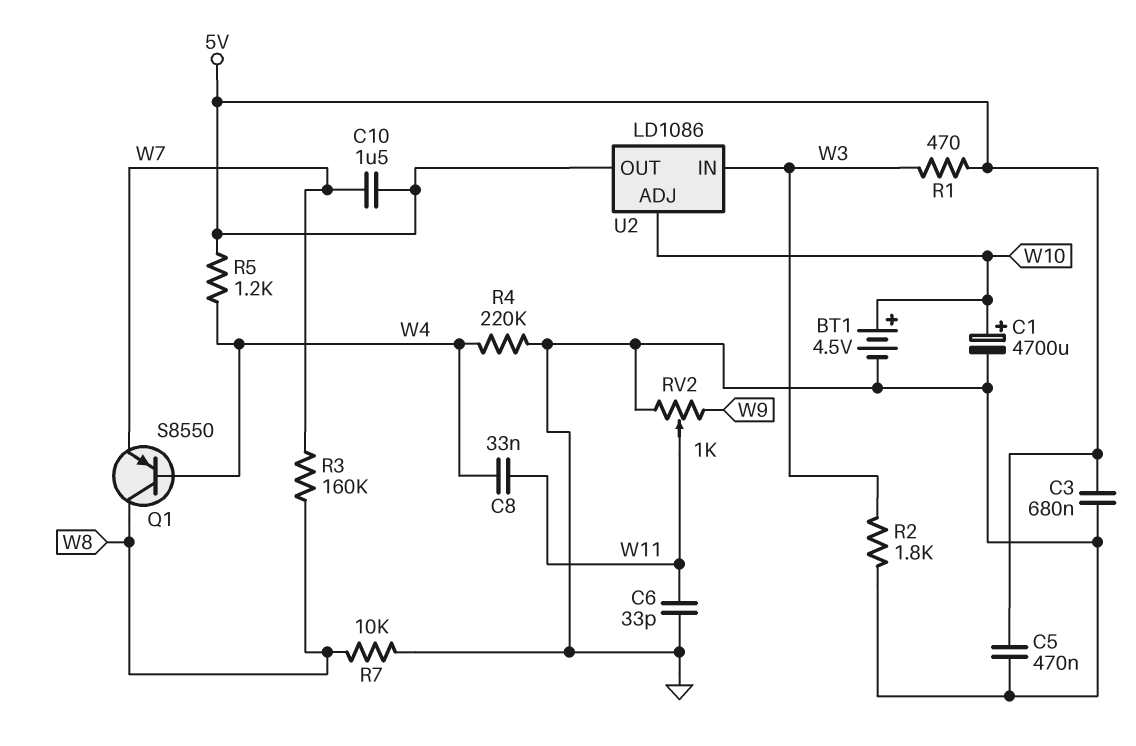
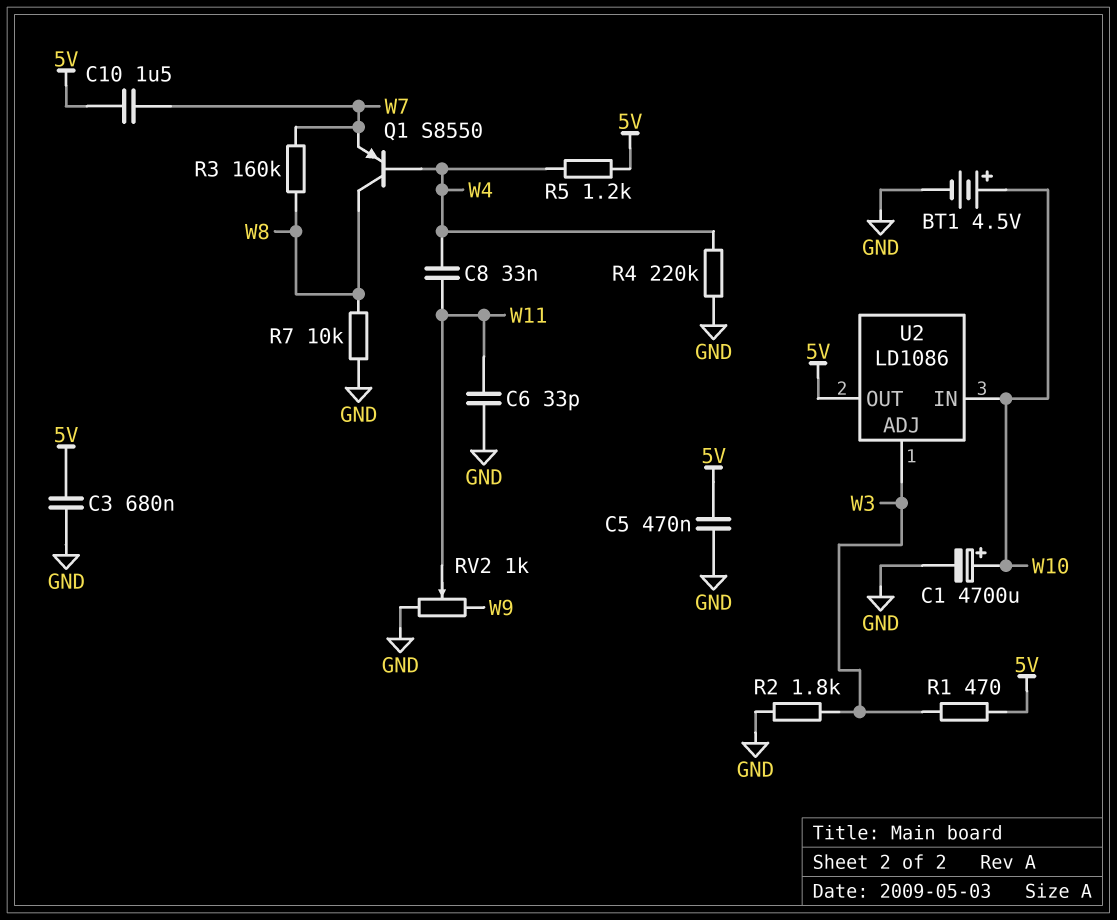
U2 pin ADJ: W10 -> W3
U2 pin IN: W3 -> W10

